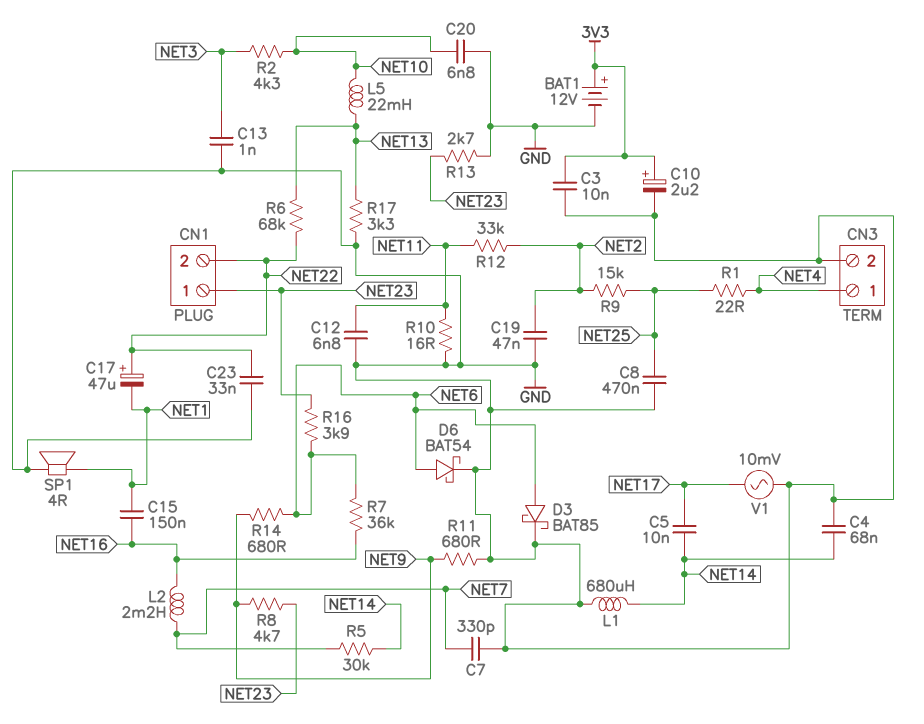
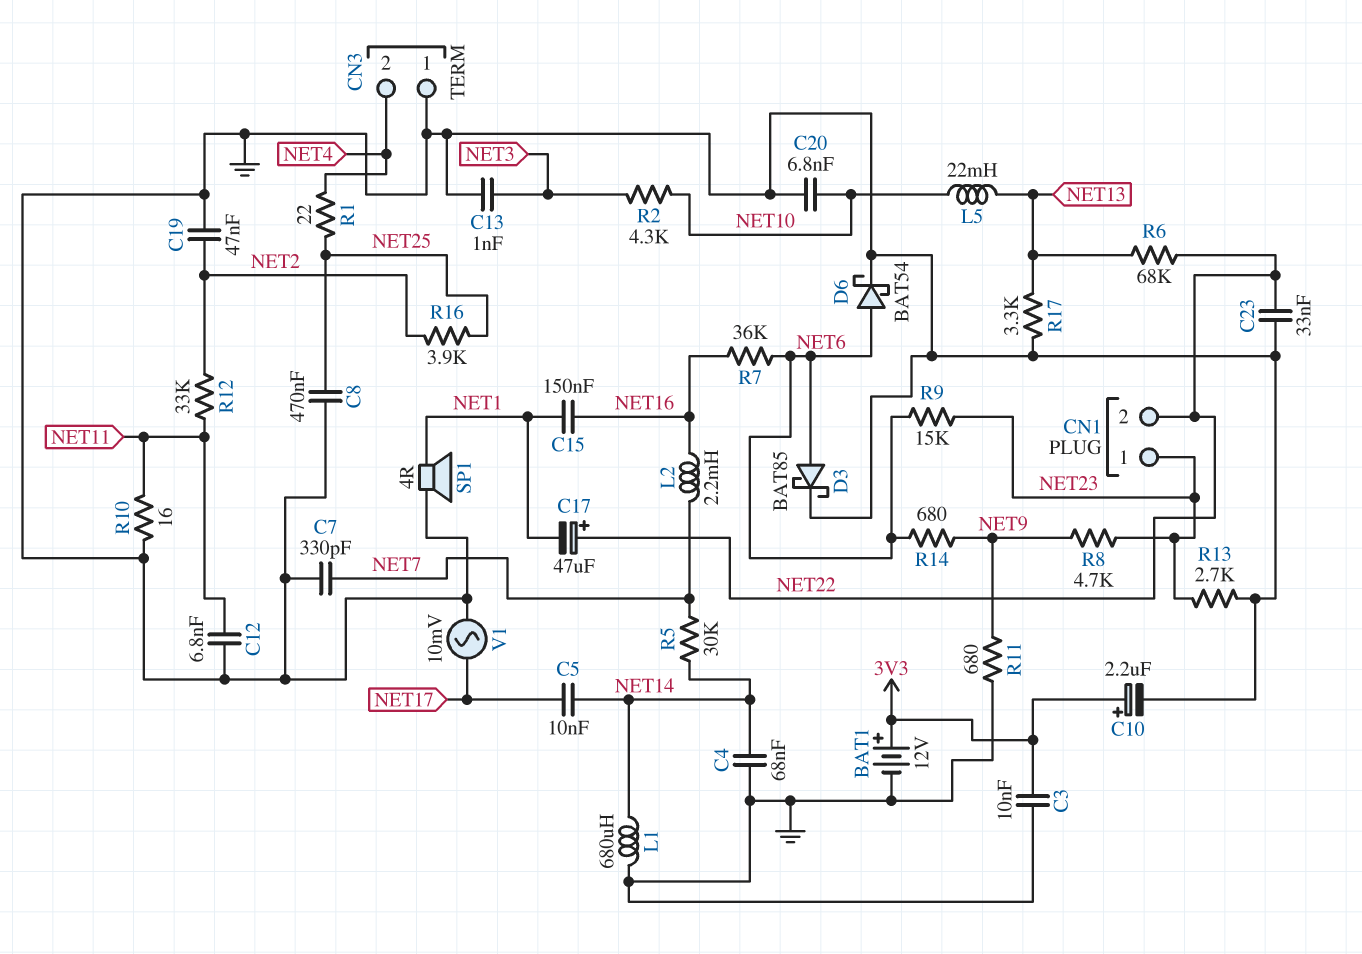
CN3 pin 1: NET4 -> GND
CN3 pin 2: GND -> NET4
R9: 15k (NET2, NET25) -> 15k (NET6, NET23)
R16: 3.9k (NET6, NET23) -> 3.9k (NET2, NET25)

